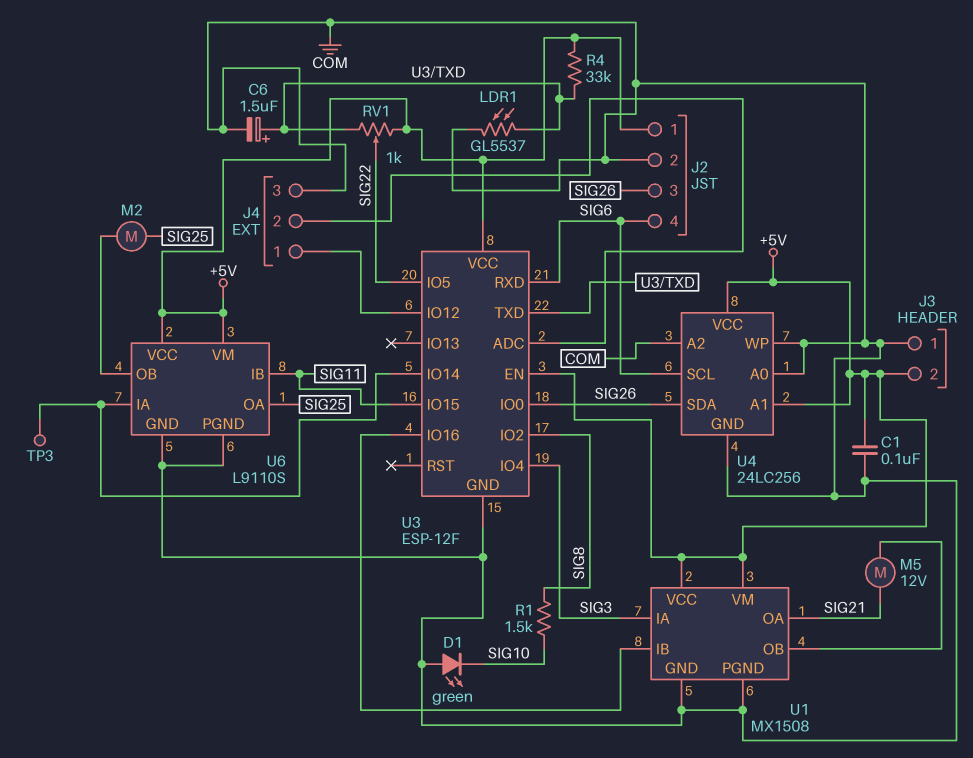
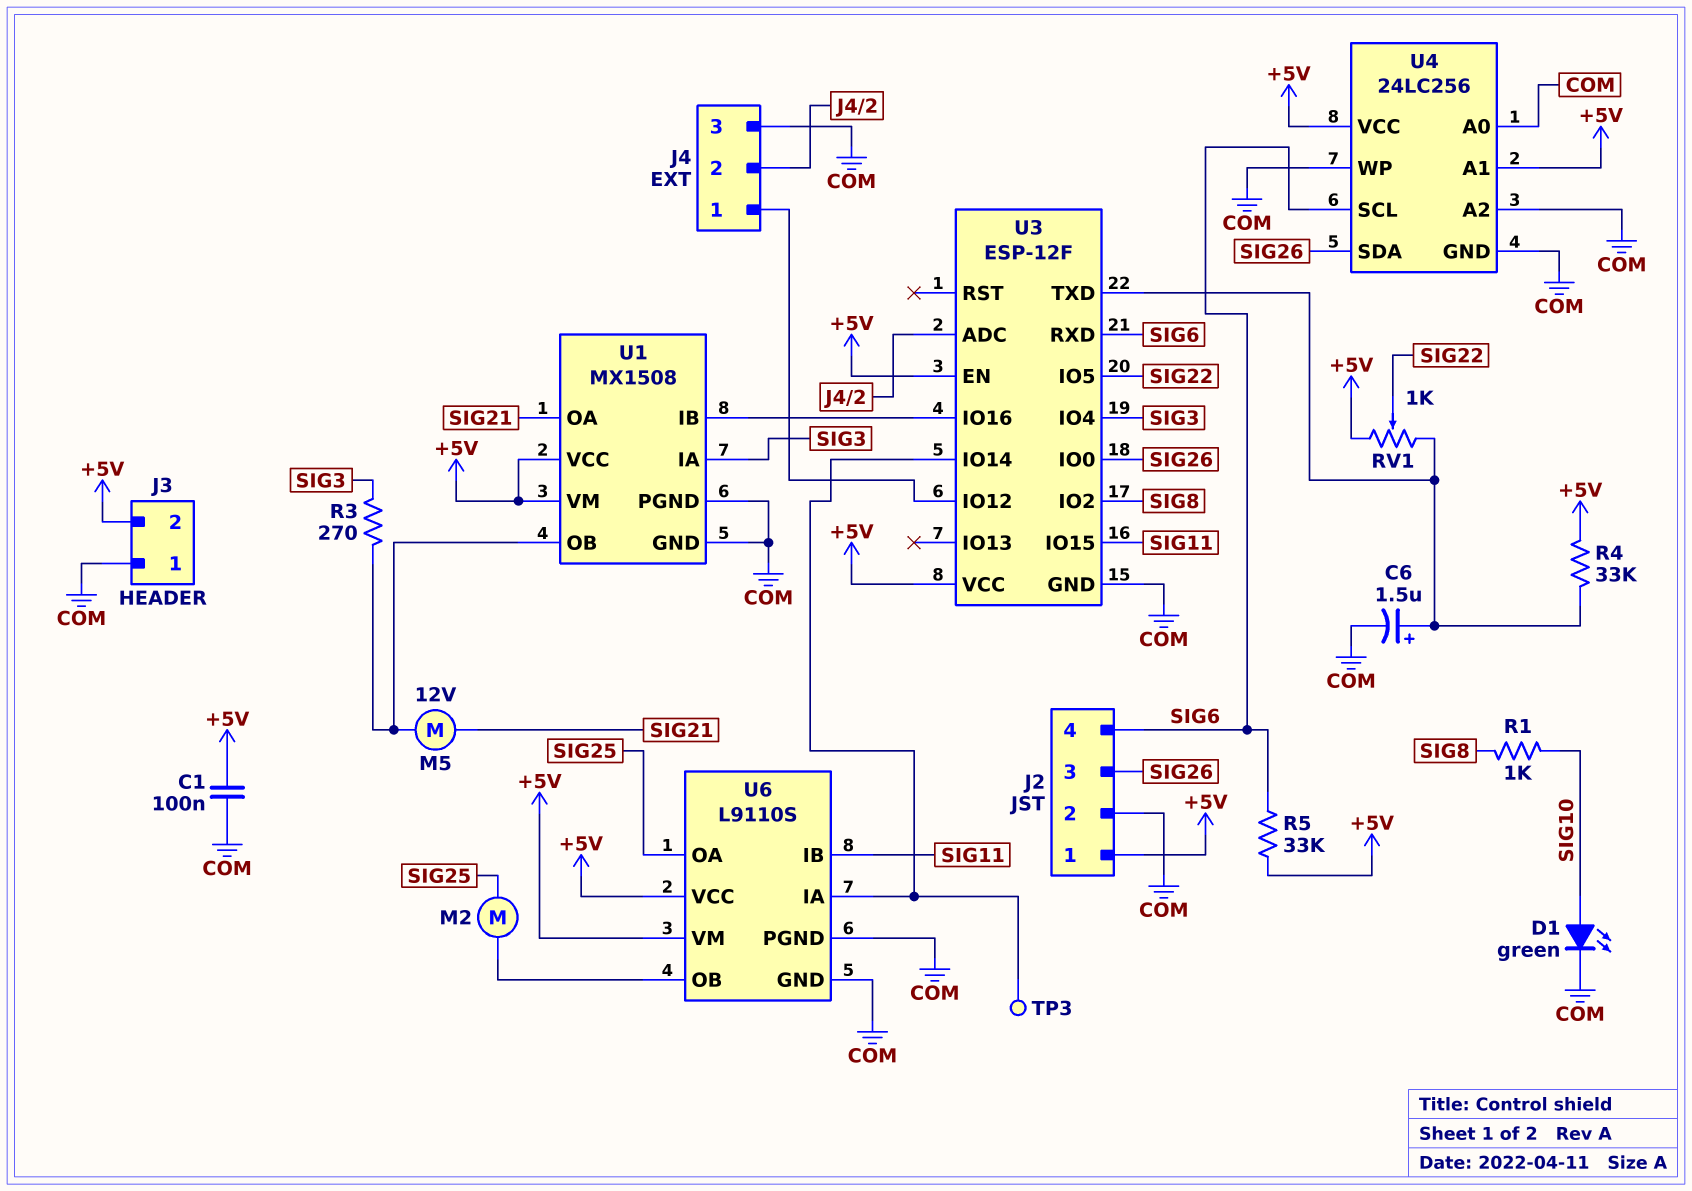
D1: LED green (A COM, K SIG10) -> LED green (A SIG10, K COM)
LDR1: GL5537 (COM, U3/TXD) -> none
R1: 1.5k (SIG8, SIG10) -> 1k (SIG8, SIG10)
R3: none -> 270 (SIG3, U1/OB)
R5: none -> 33k (+5V, SIG6)

